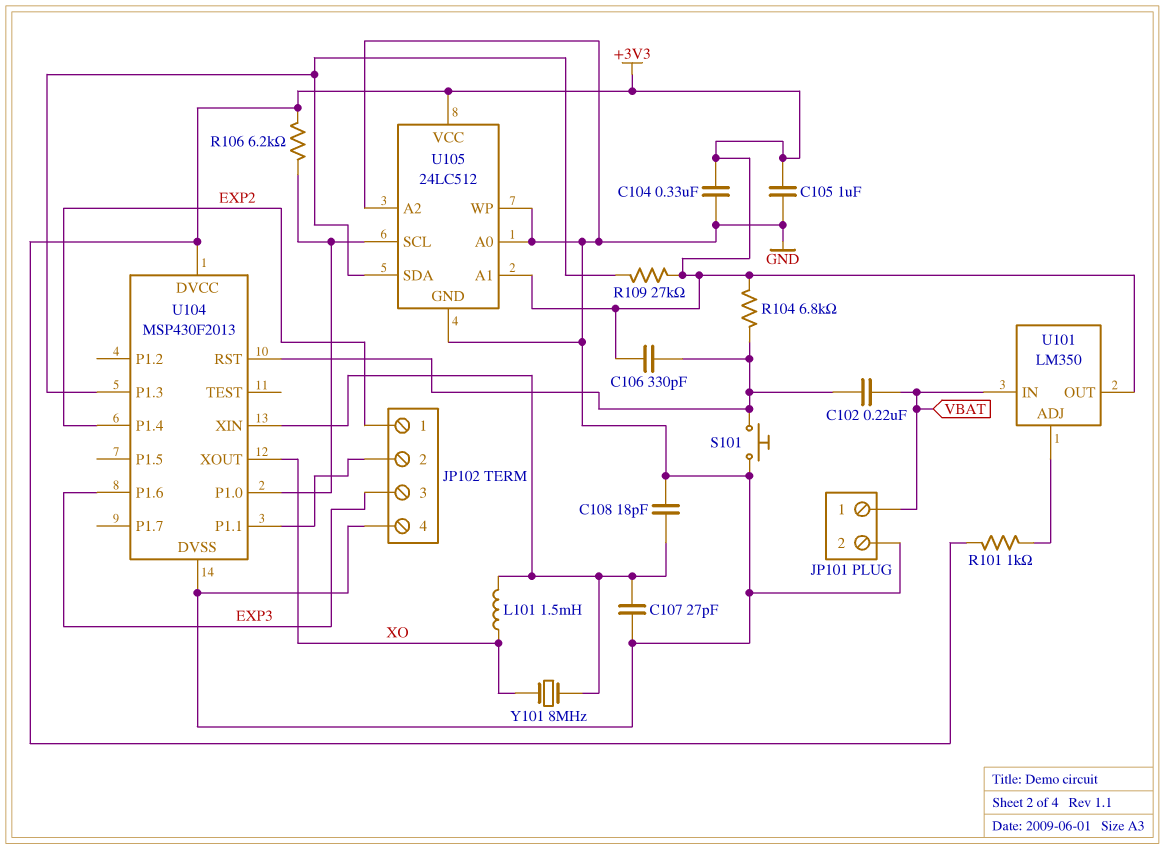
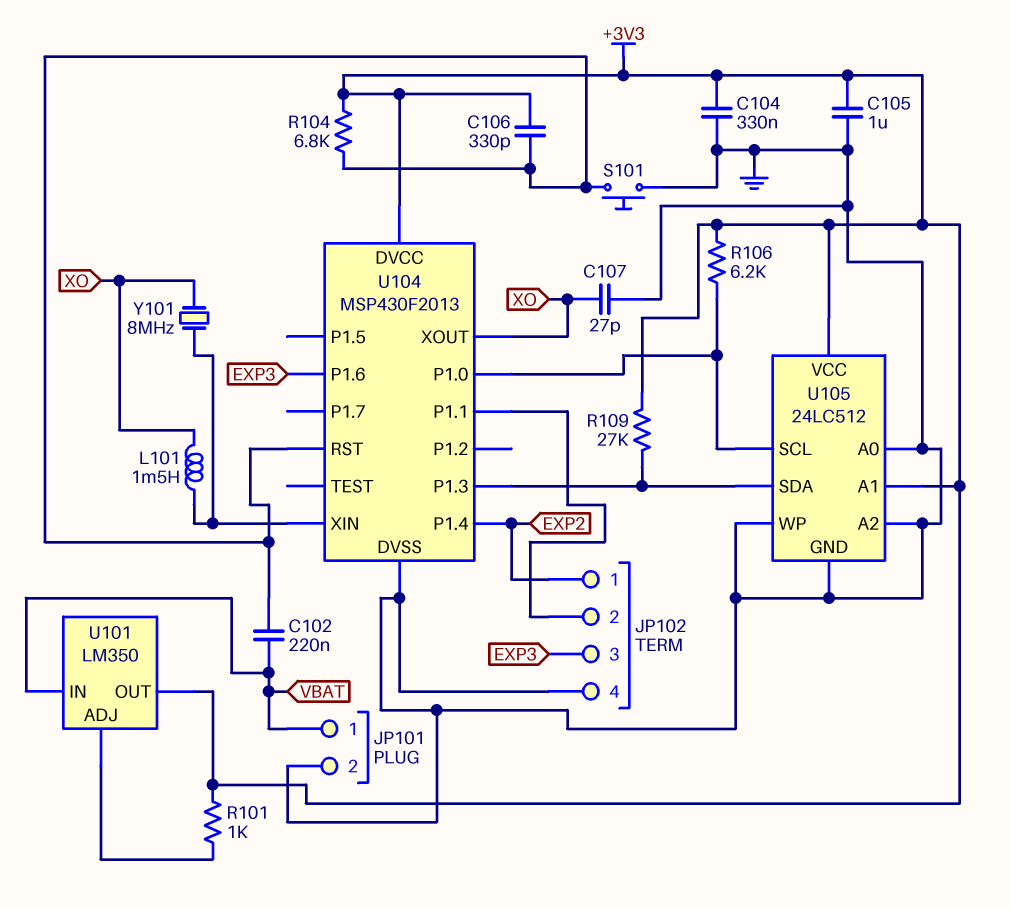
C107: 27pF (GND, U104/XIN) -> 27pF (GND, XO)
C108: 18pF (GND, U104/XIN) -> none

